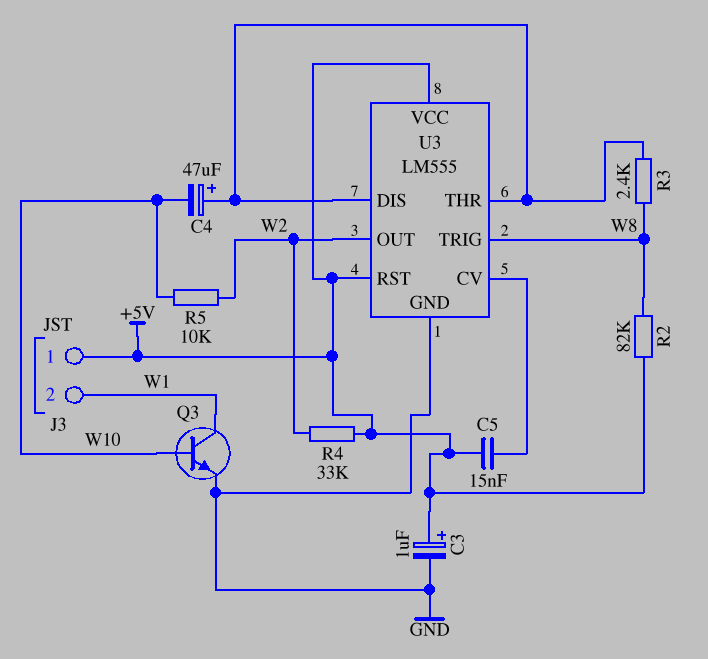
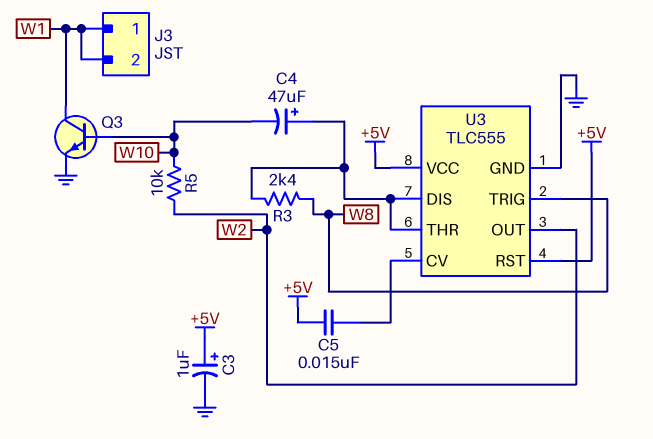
J3 pin 1: +5V -> W1
R2: 82k (+5V, W8) -> none
R4: 33k (+5V, W2) -> none
U3: LM555 -> TLC555

